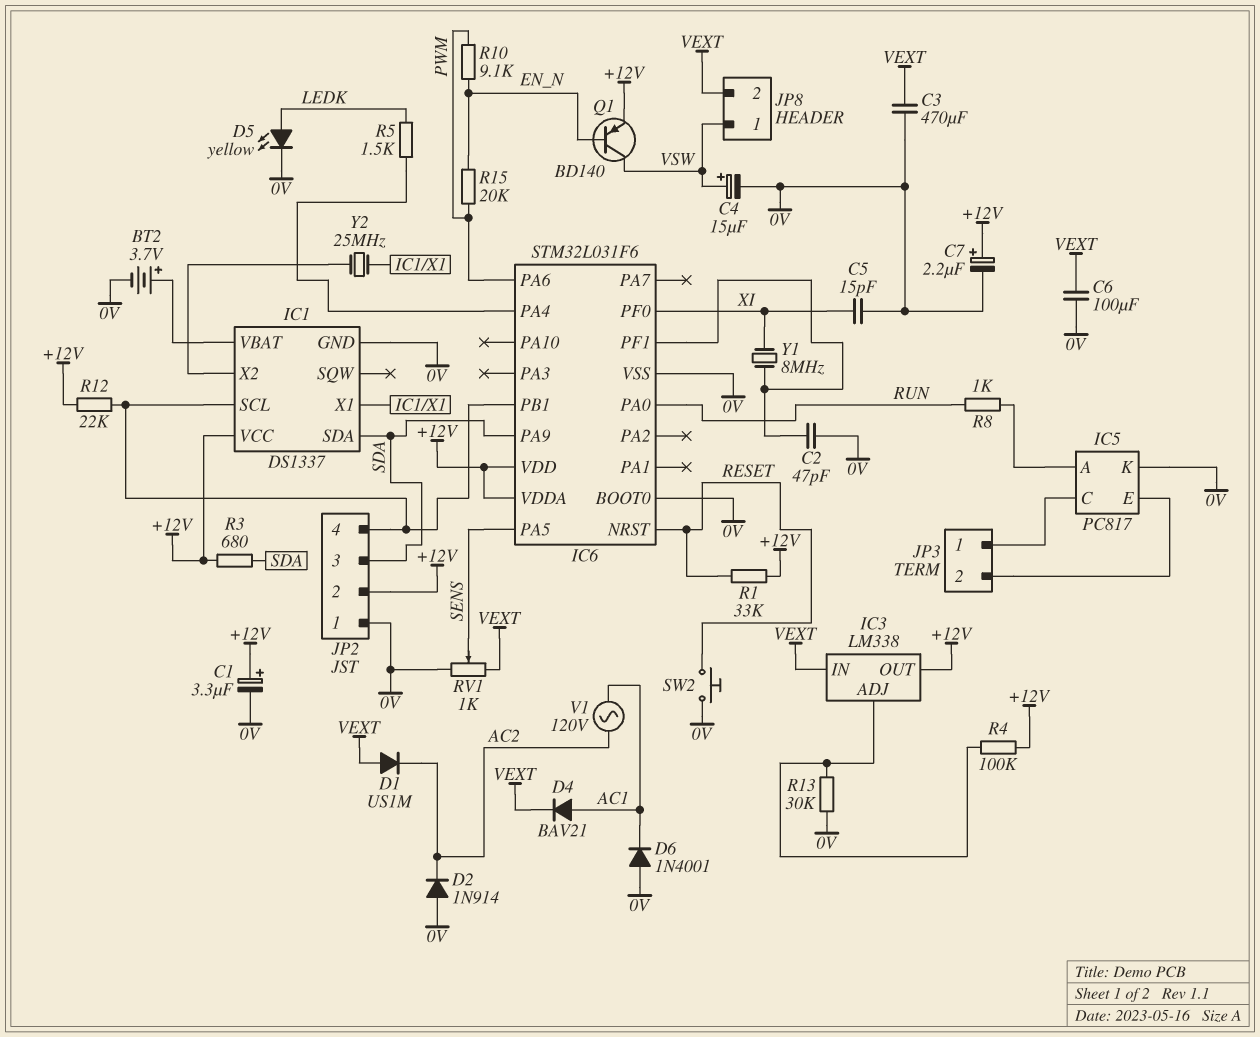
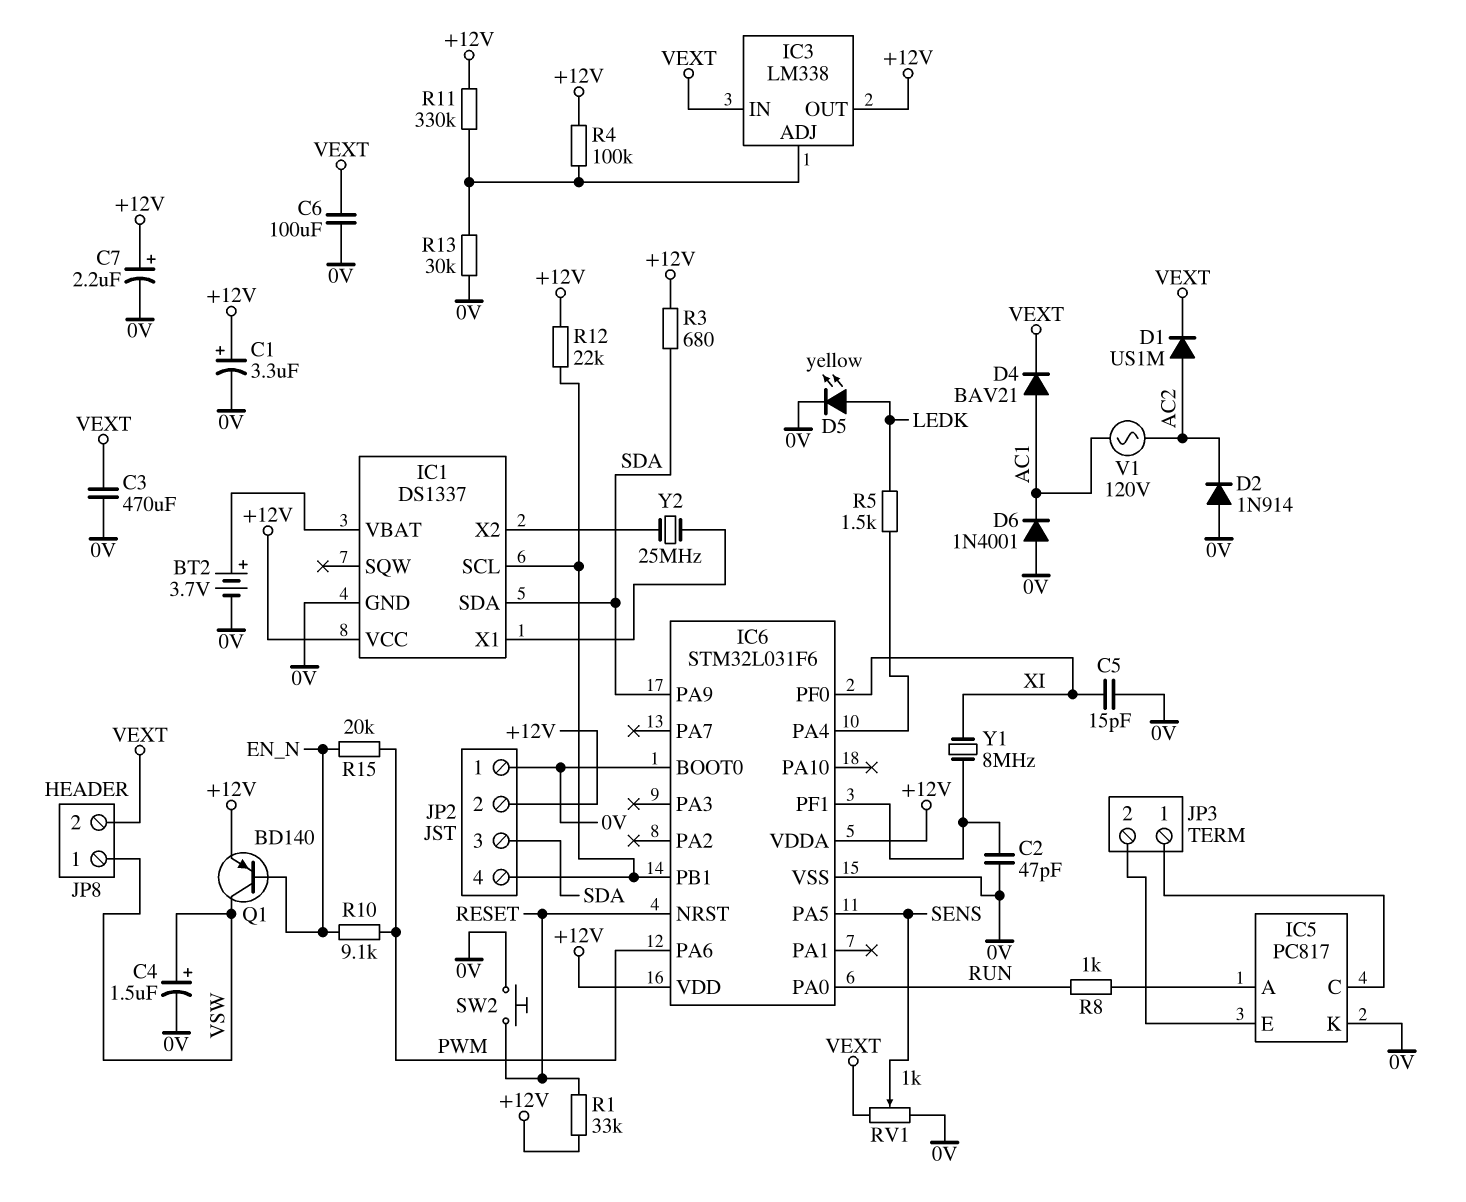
C4: 15uF (plus VSW, minus 0V) -> 1.5uF (plus VSW, minus 0V)
D1: diode US1M (A VEXT, K AC2) -> diode US1M (A AC2, K VEXT)
R11: none -> 330k (+12V, IC3/ADJ)

